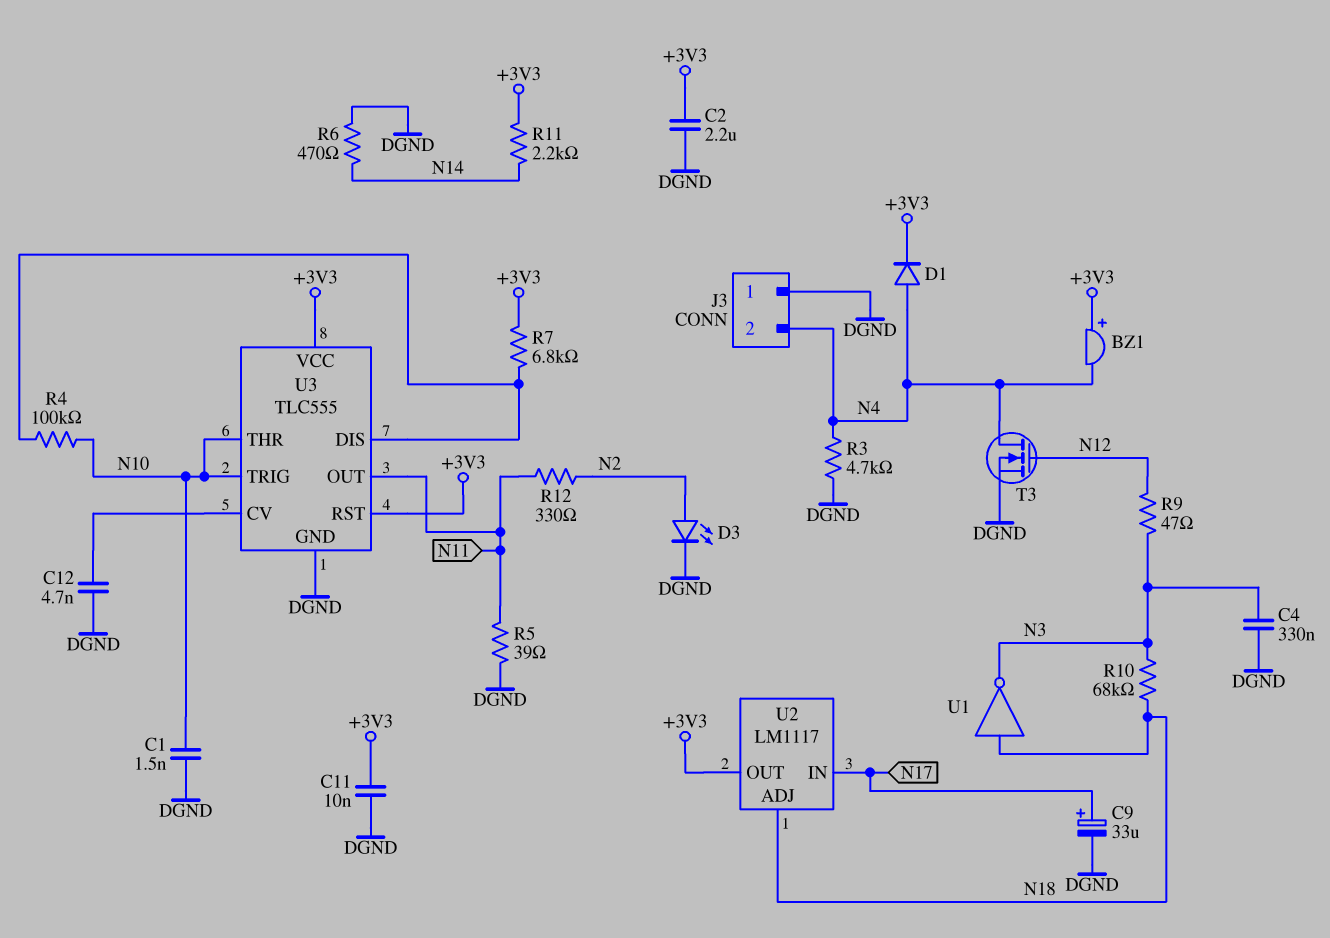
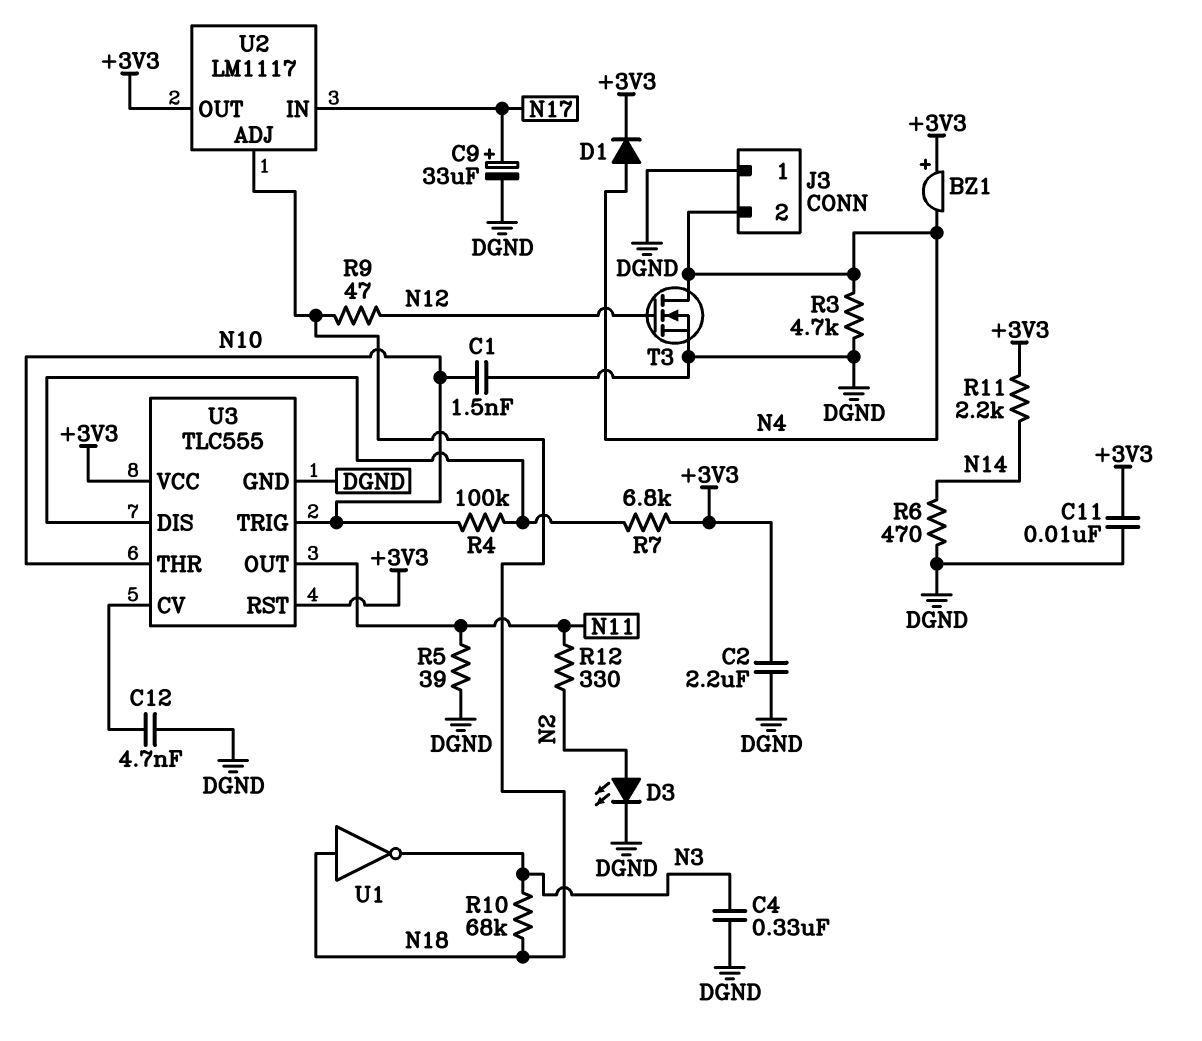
R9: 47 (N3, N12) -> 47 (N12, N18)

